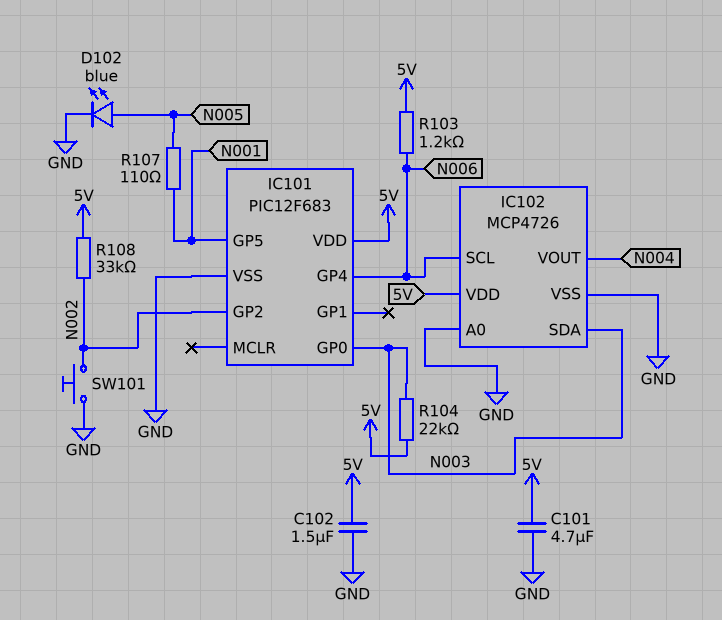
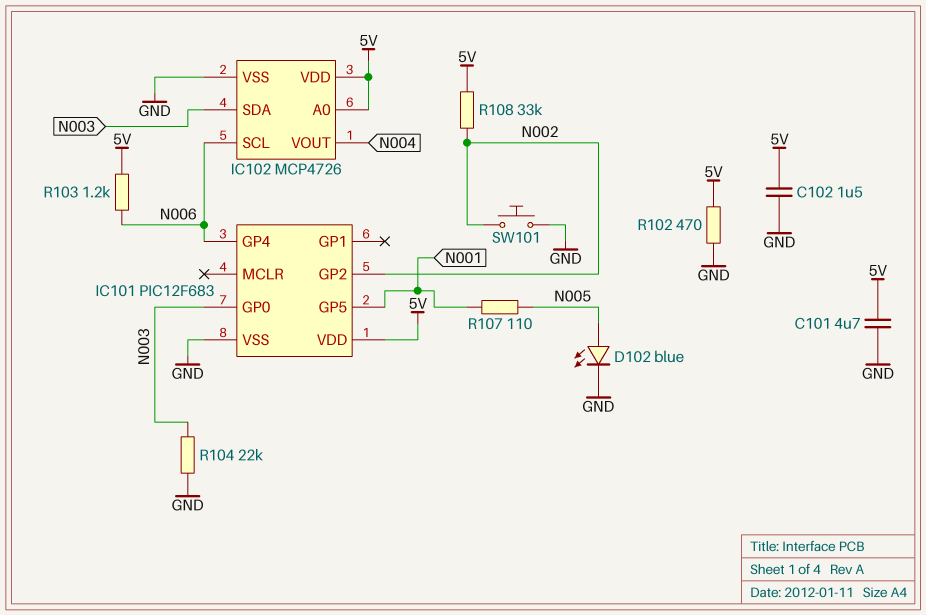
IC102 pin A0: GND -> 5V
R102: none -> 470 (5V, GND)
R104: 22k (5V, N003) -> 22k (GND, N003)

